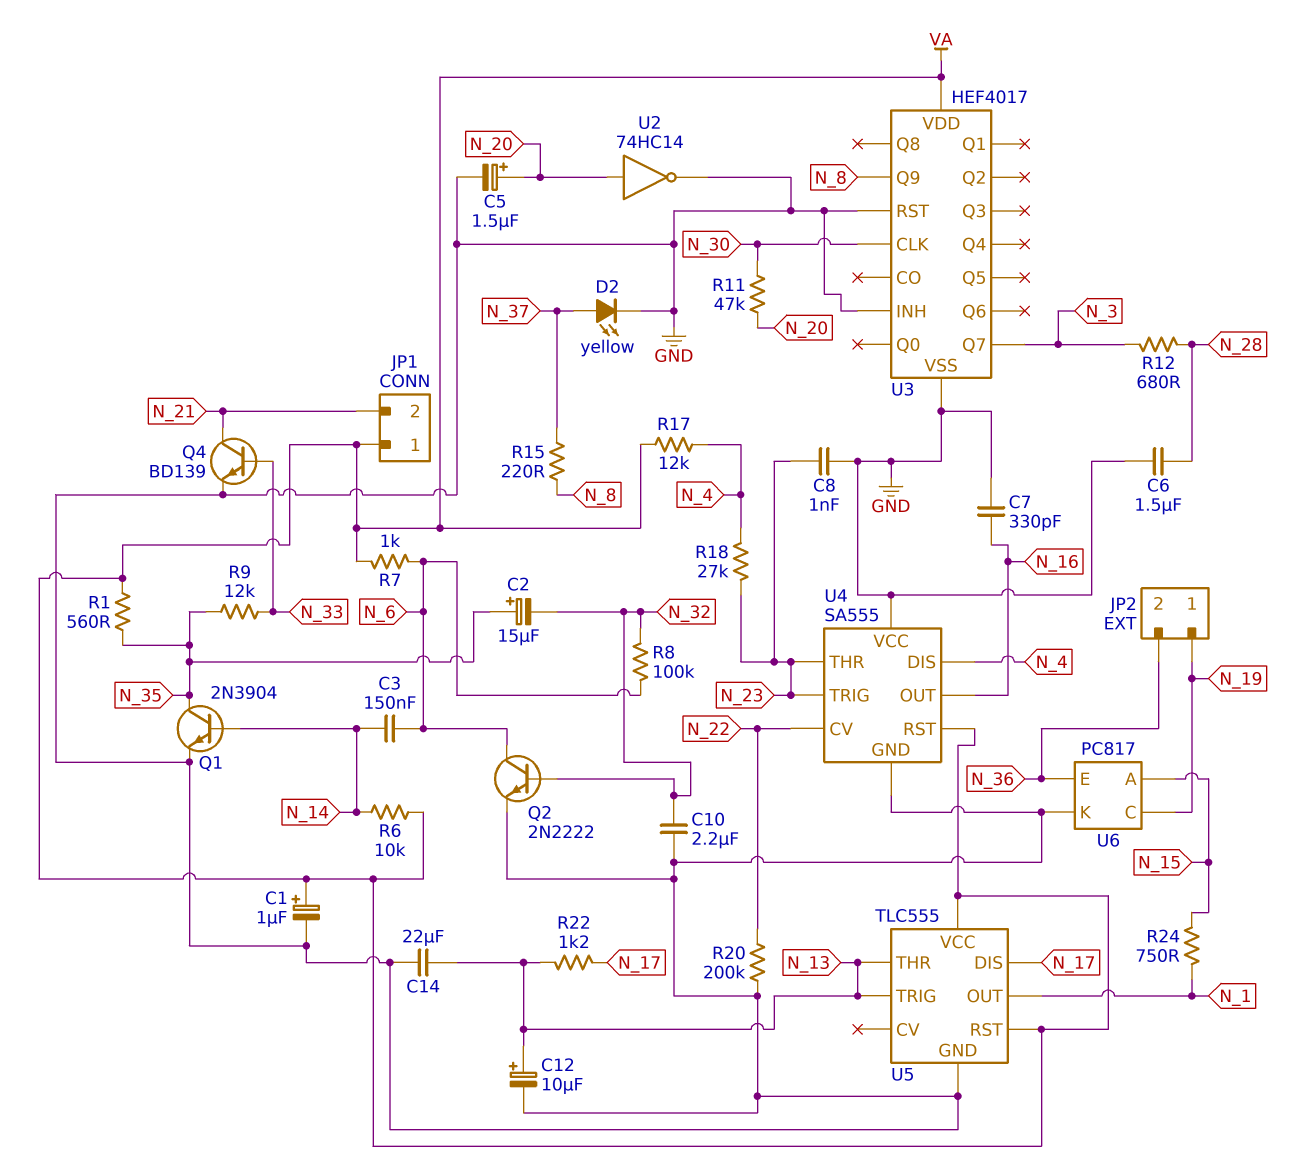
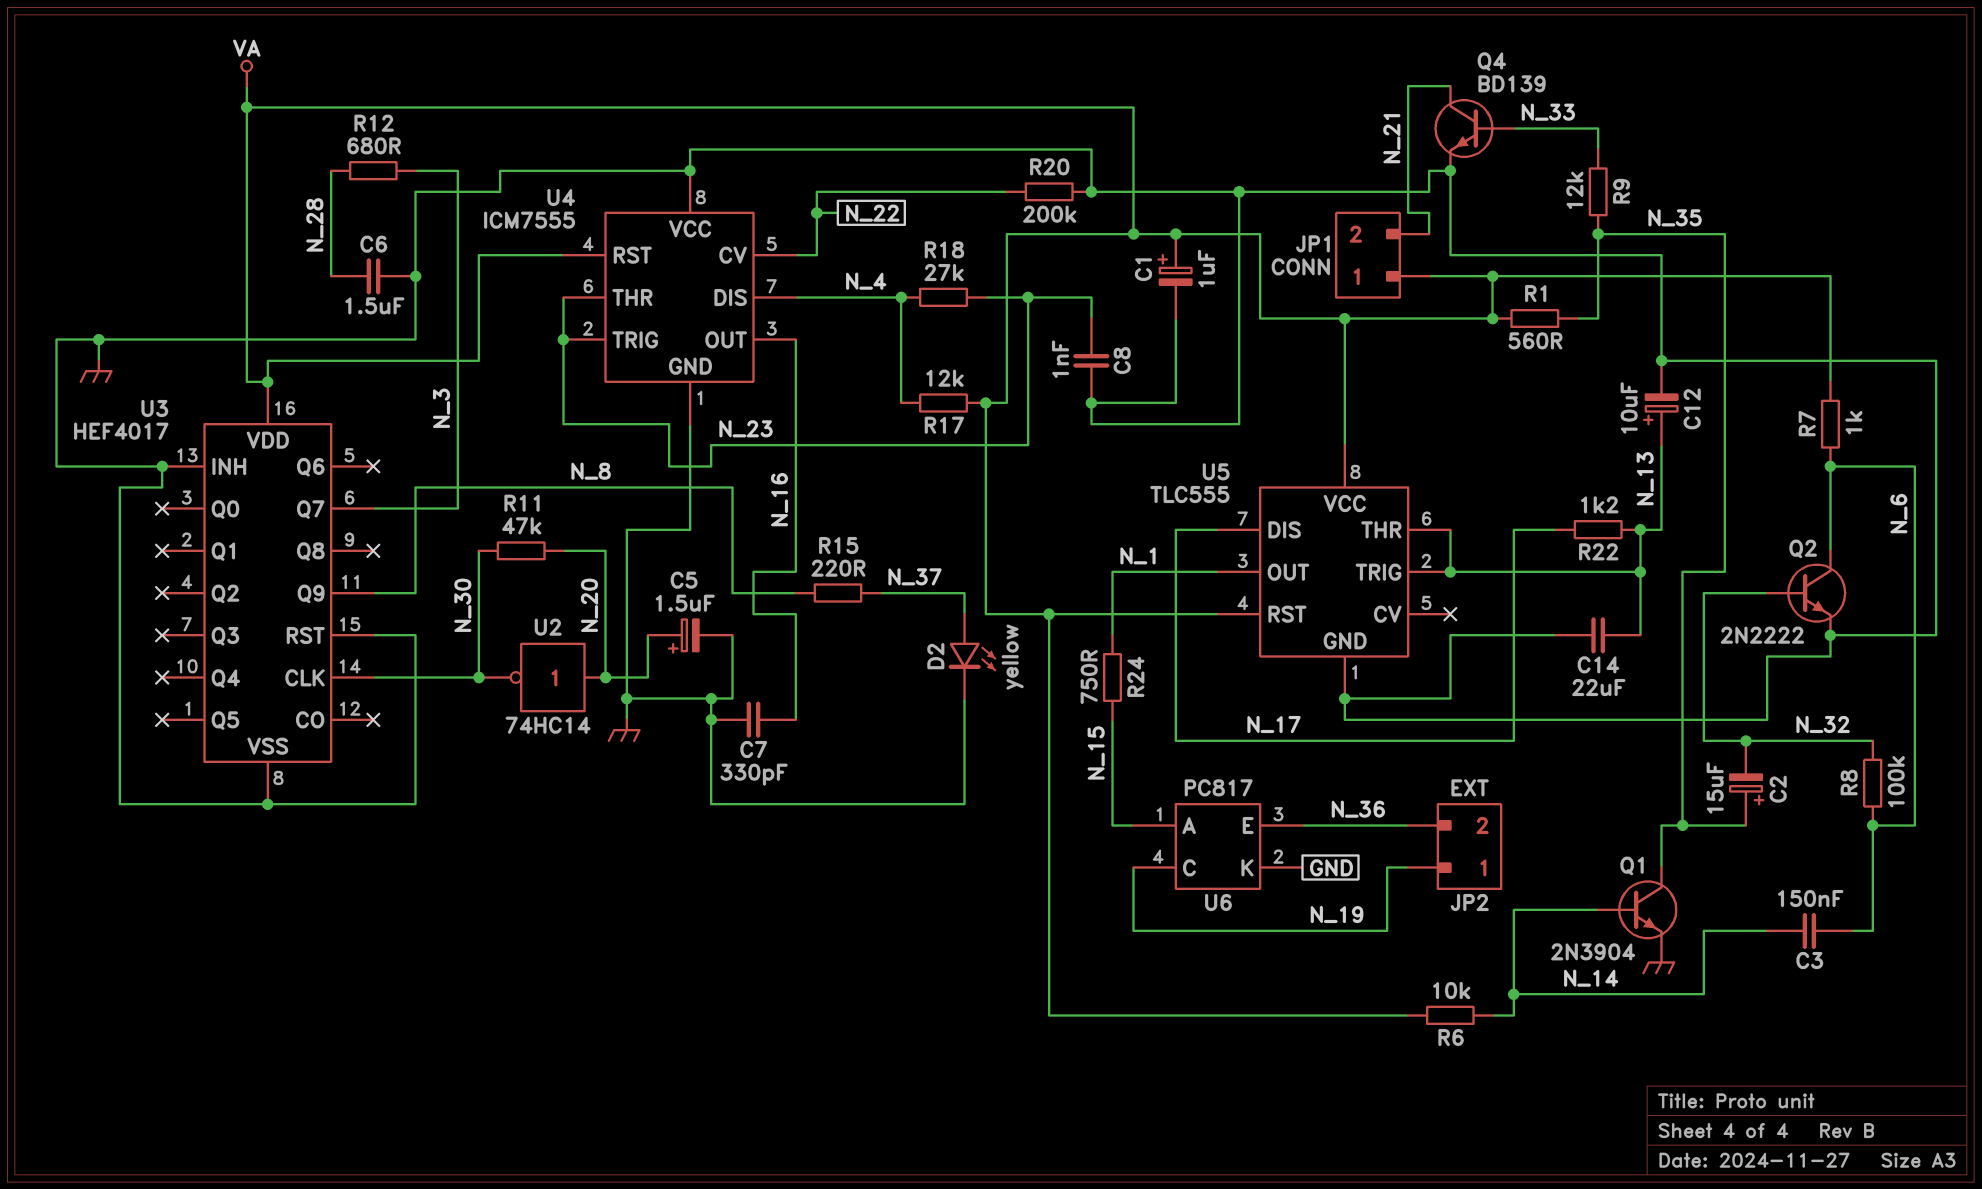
C10: 2.2uF (GND, N_32) -> none
U2: NOT 74HC14 (in N_20, out GND) -> NOT 74HC14 (in N_20, out N_30)
U4: SA555 -> ICM7555

